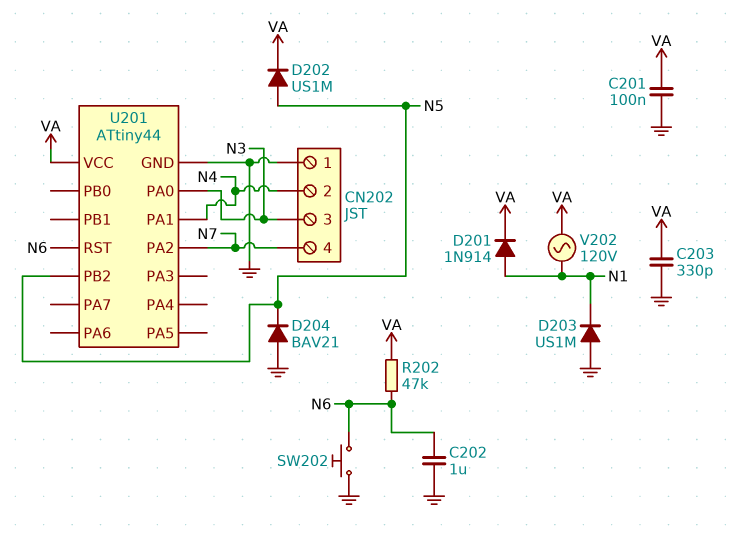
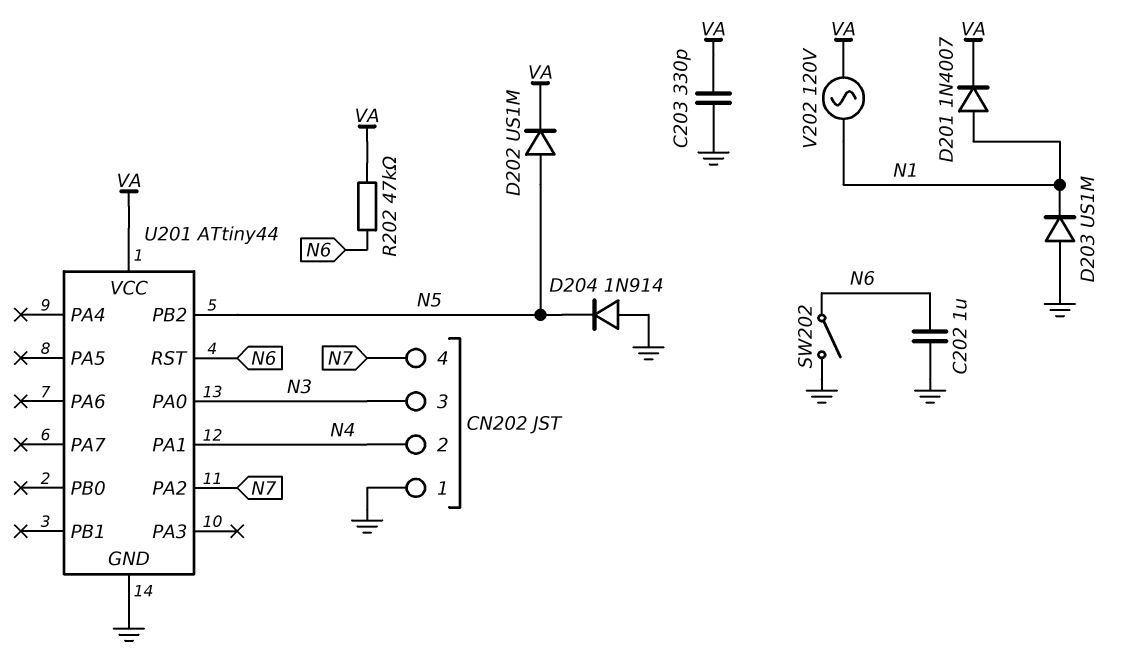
C201: 100nF (GND, VA) -> none
D201: diode 1N914 (A N1, K VA) -> diode 1N4007 (A N1, K VA)
D204: diode BAV21 (A GND, K N5) -> diode 1N914 (A GND, K N5)
SW202: button (GND, N6) -> switch (GND, N6)

